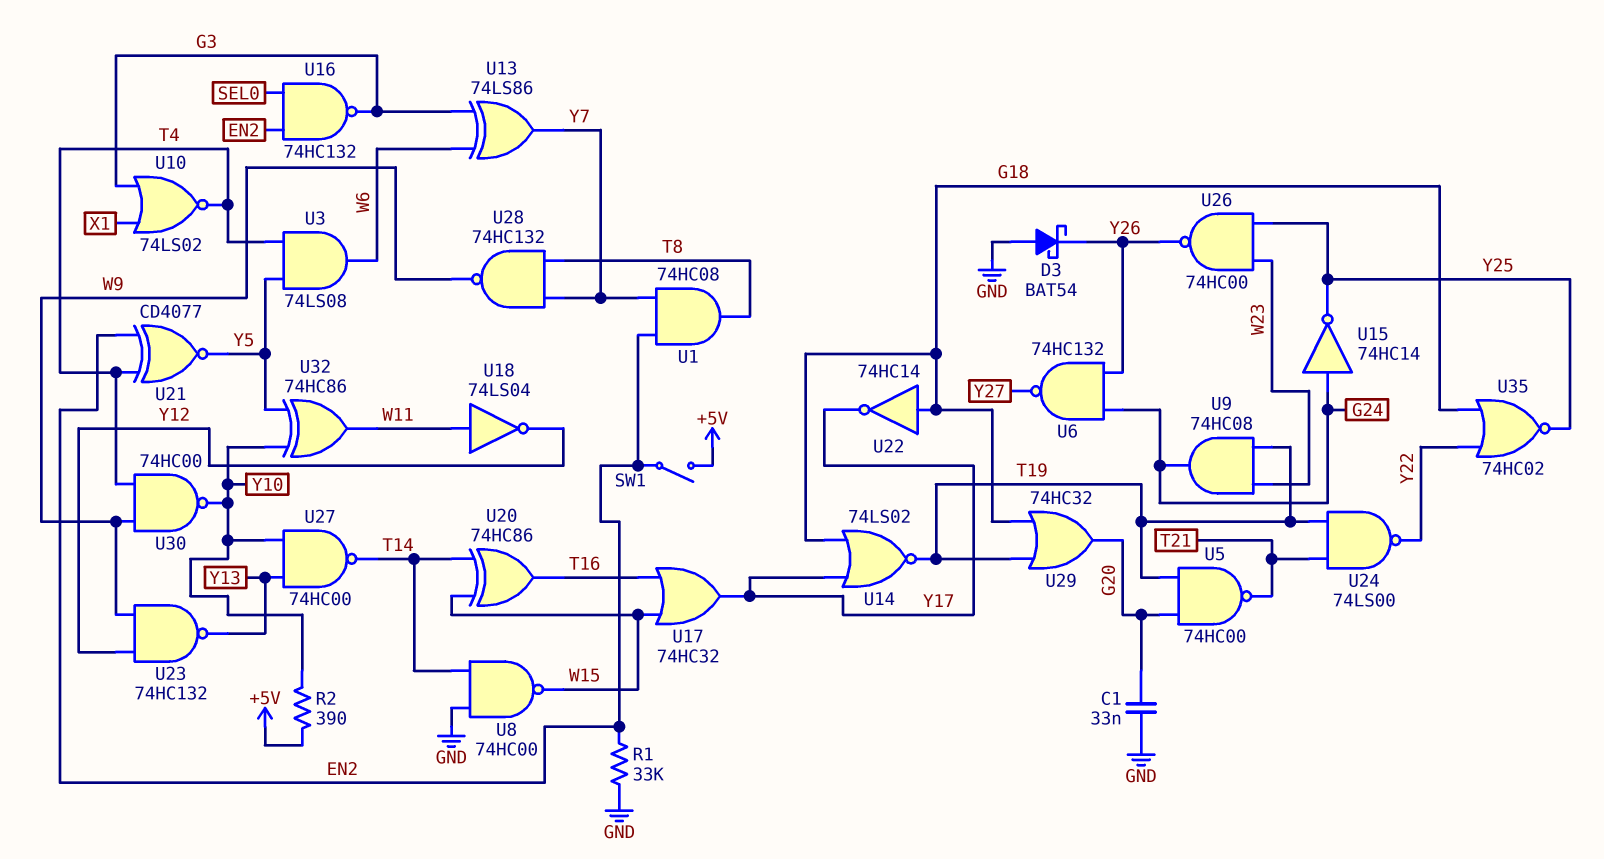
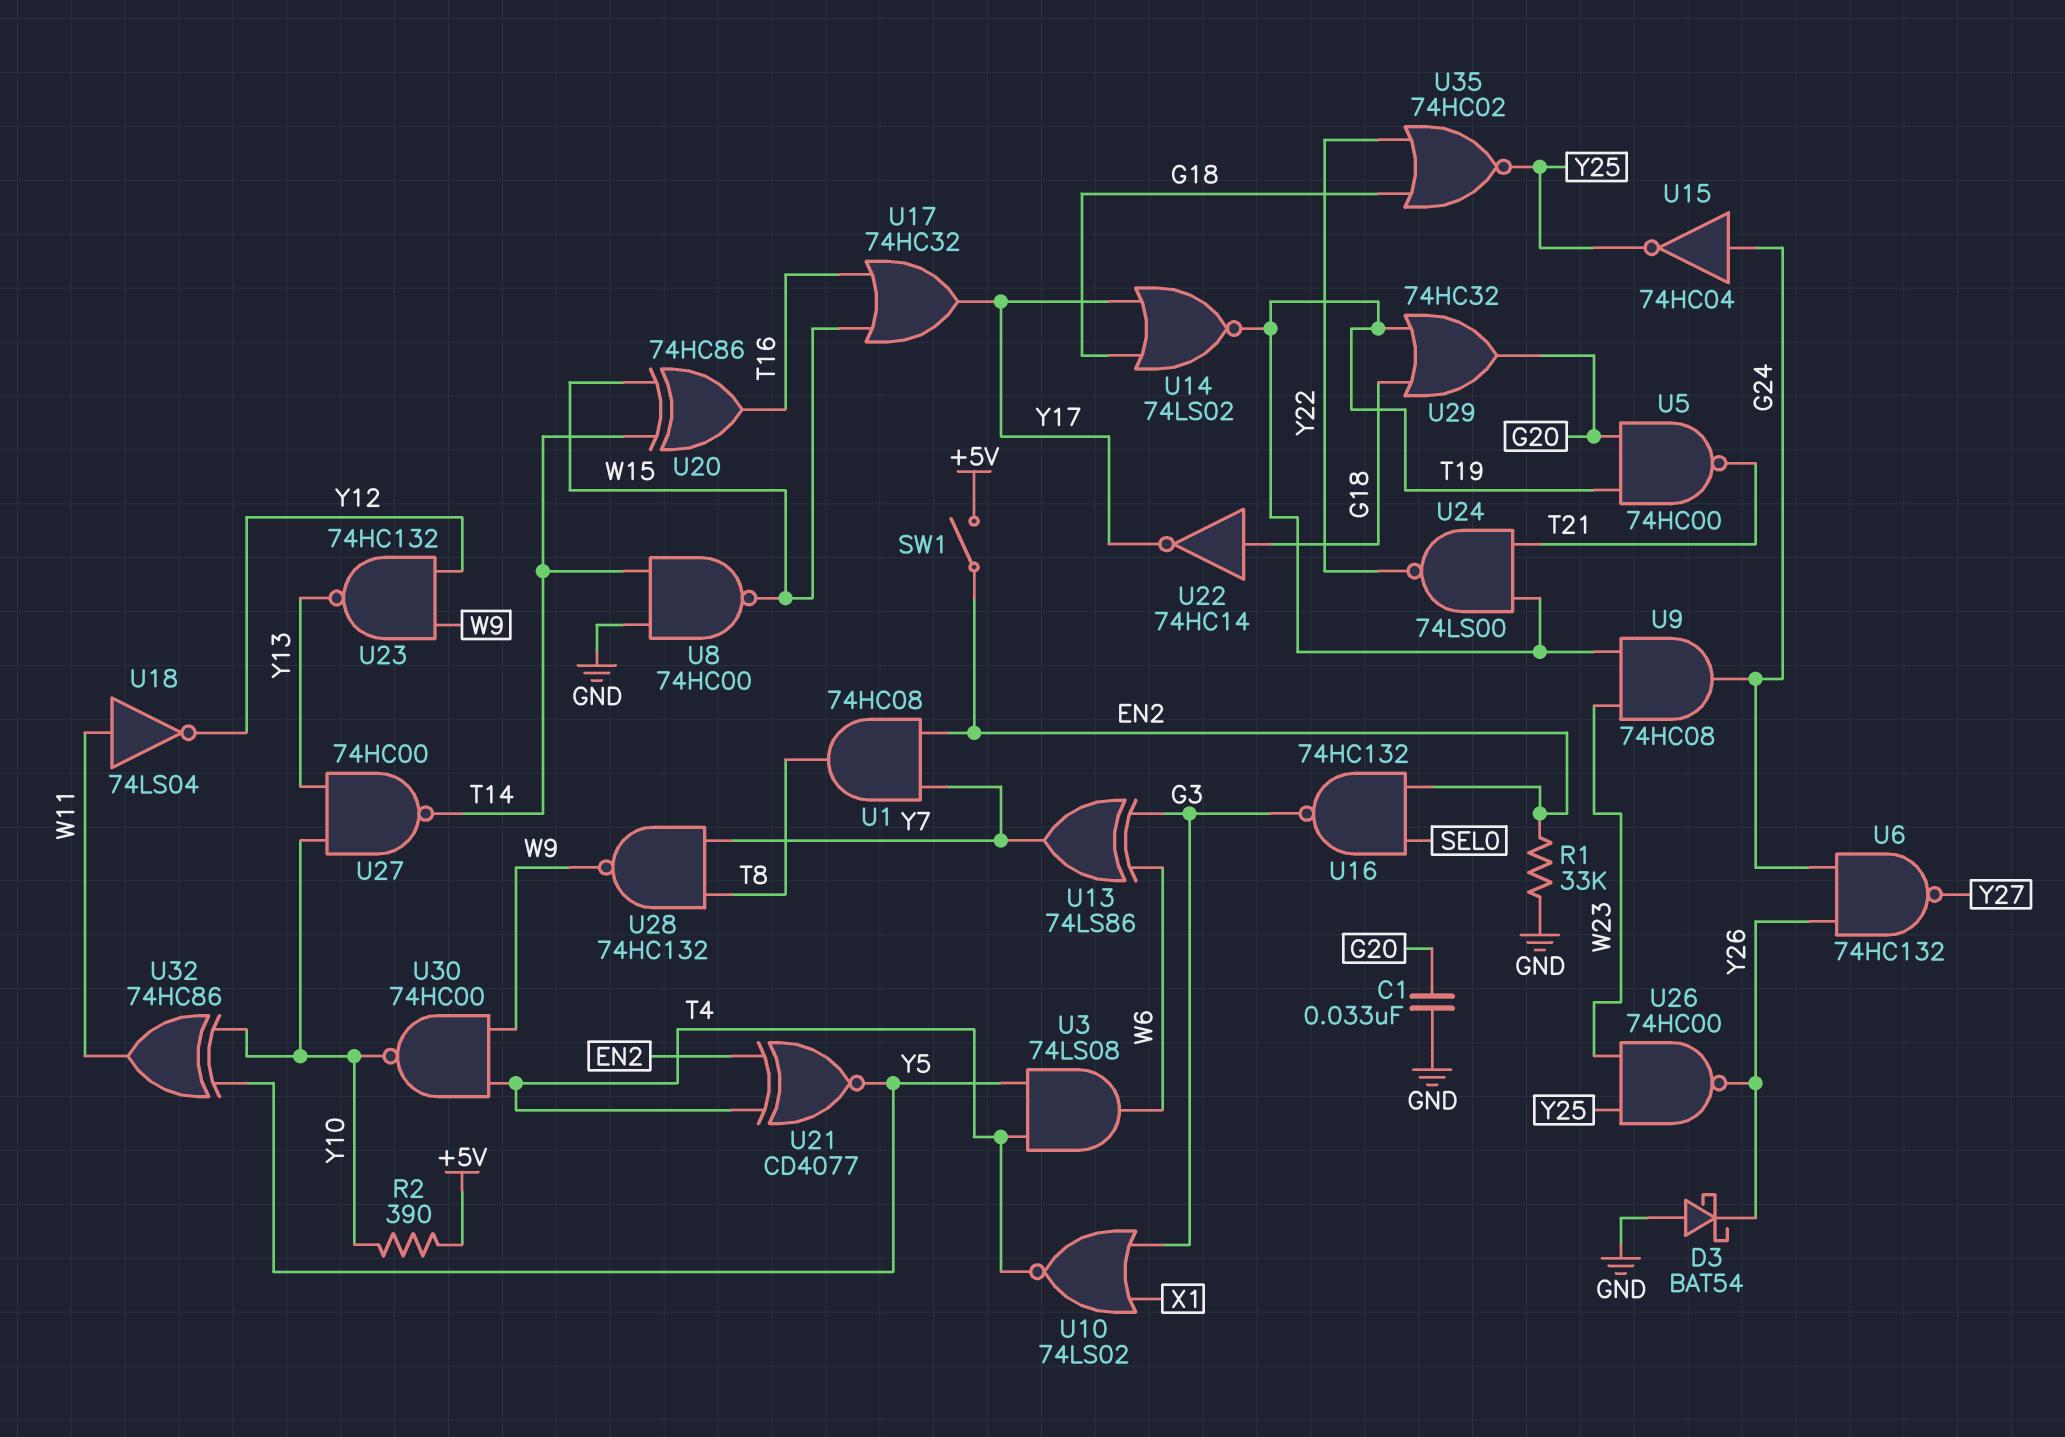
U15: NOT 74HC14 (in G24, out Y25) -> NOT 74HC04 (in G24, out Y25)

